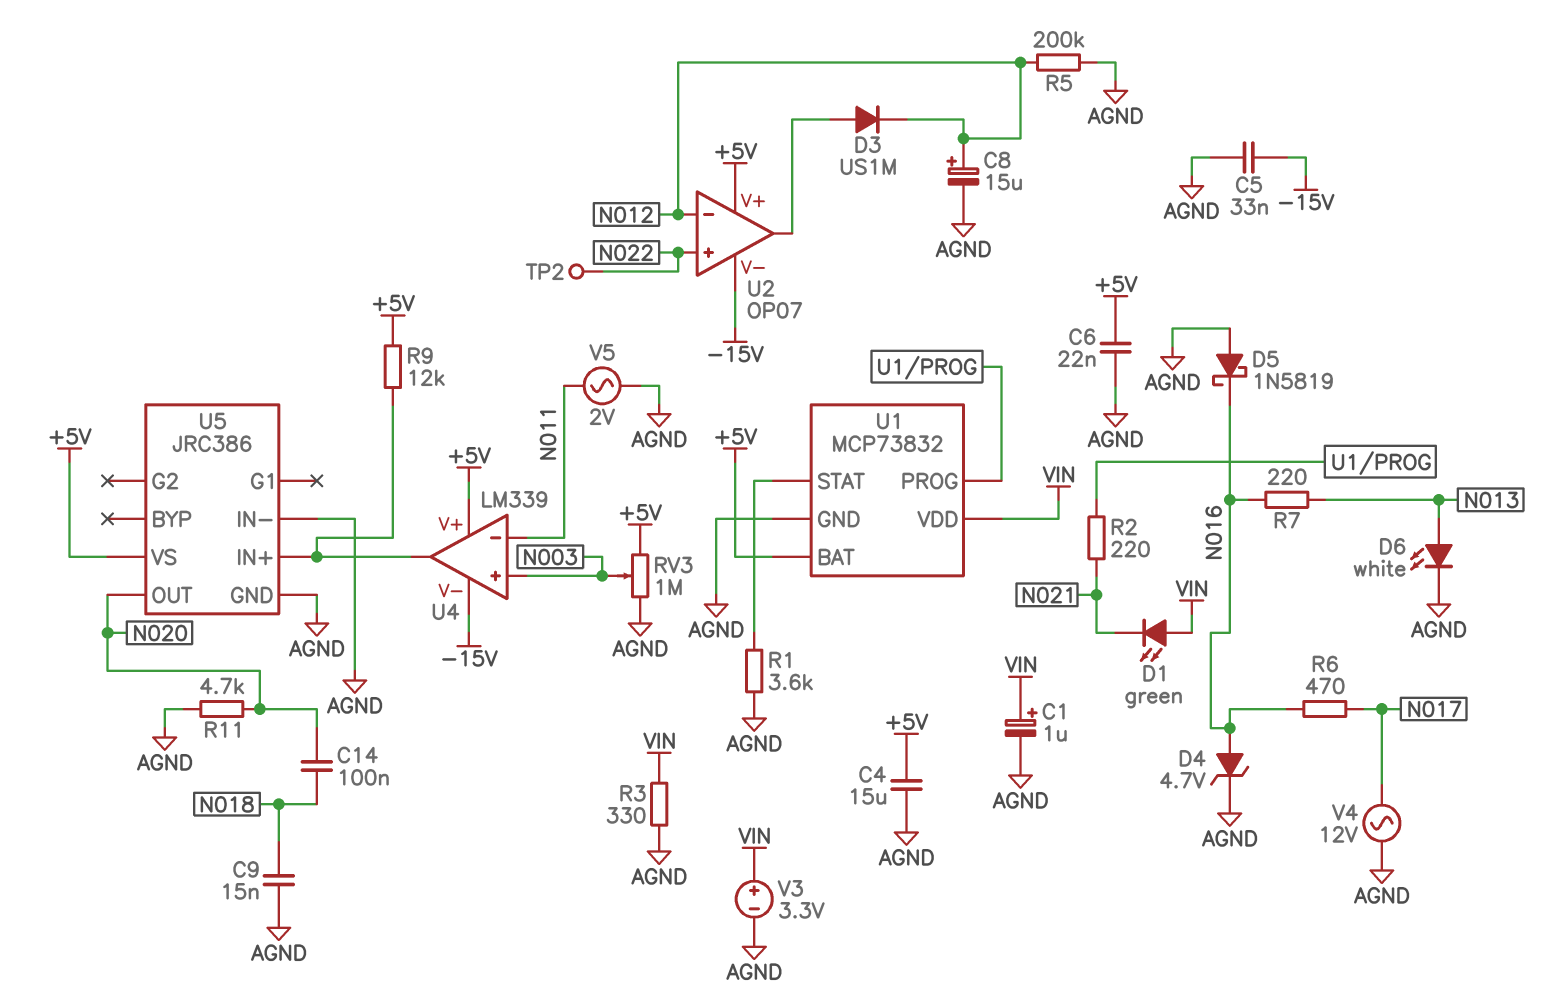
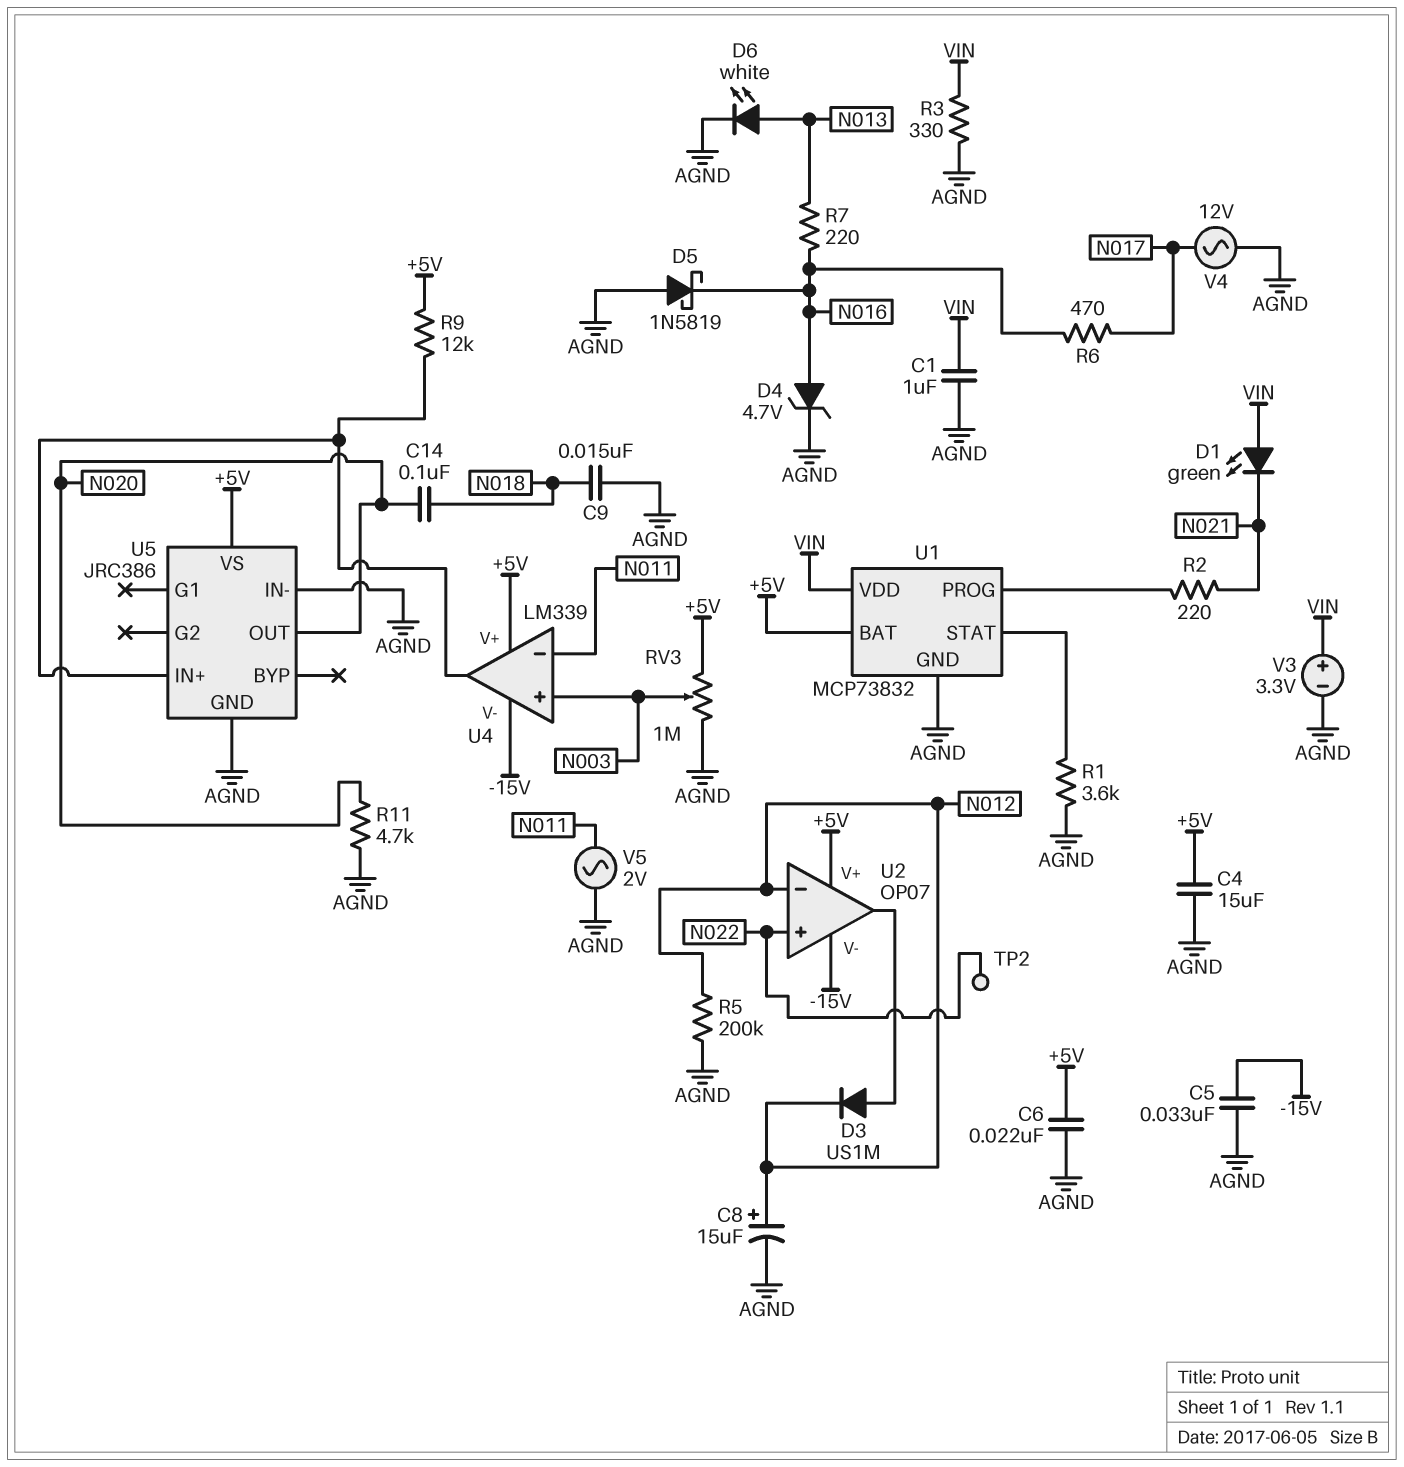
C1: 1uF (plus VIN, minus AGND) -> 1uF (AGND, VIN)

